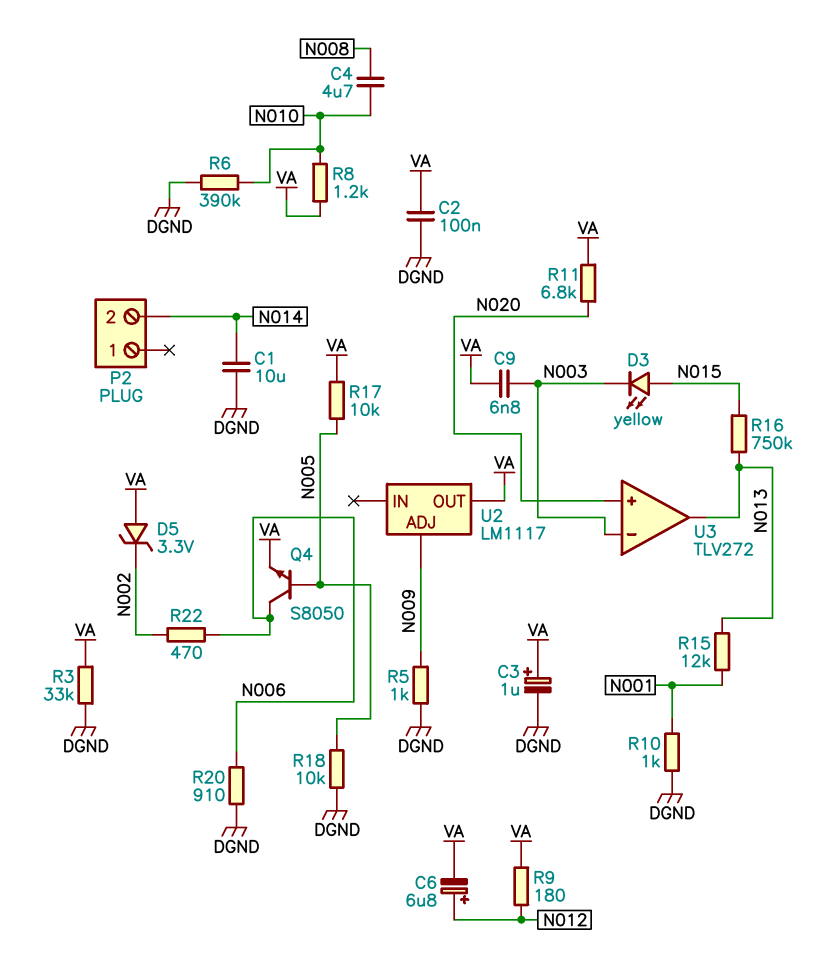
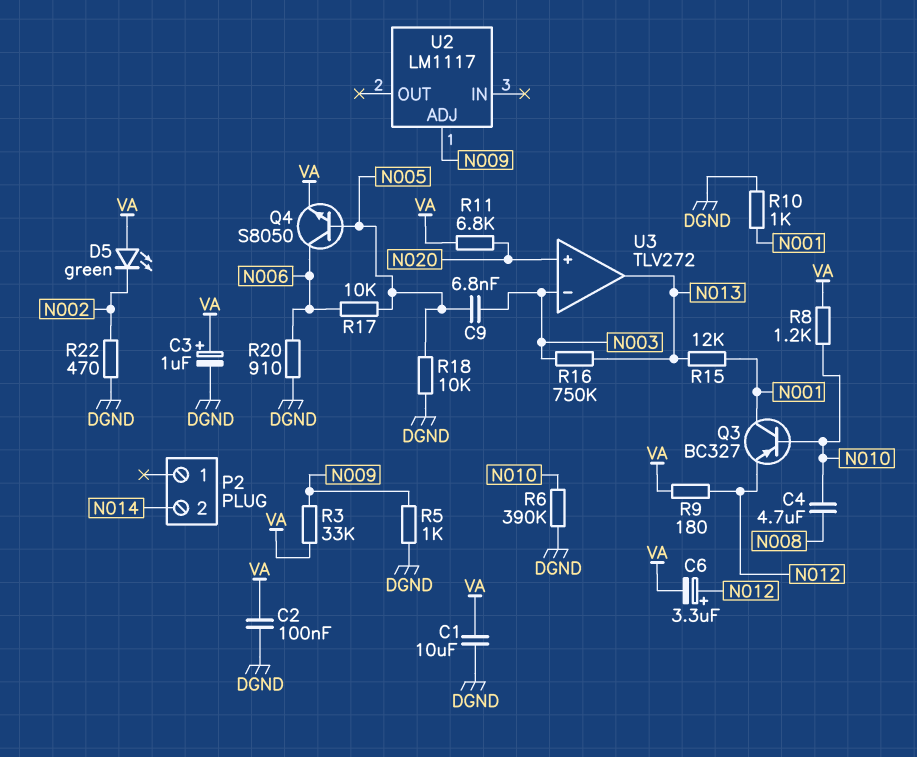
C1: 10uF (DGND, N014) -> 10uF (DGND, VA)
C6: 6.8uF (plus N012, minus VA) -> 3.3uF (plus N012, minus VA)
C9: 6.8nF (N003, VA) -> 6.8nF (N003, N005)
D3: LED yellow (A N015, K N003) -> none
D5: zener 3.3V (A VA, K N002) -> LED green (A VA, K N002)
Q3: none -> PNP BC327 (B N010, C N001, E N012)
R3: 33k (DGND, VA) -> 33k (N009, VA)
R16: 750k (N013, N015) -> 750k (N003, N013)
R17: 10k (N005, VA) -> 10k (N005, N006)
R22: 470 (N002, N006) -> 470 (DGND, N002)
U2 pin OUT: VA -> none

